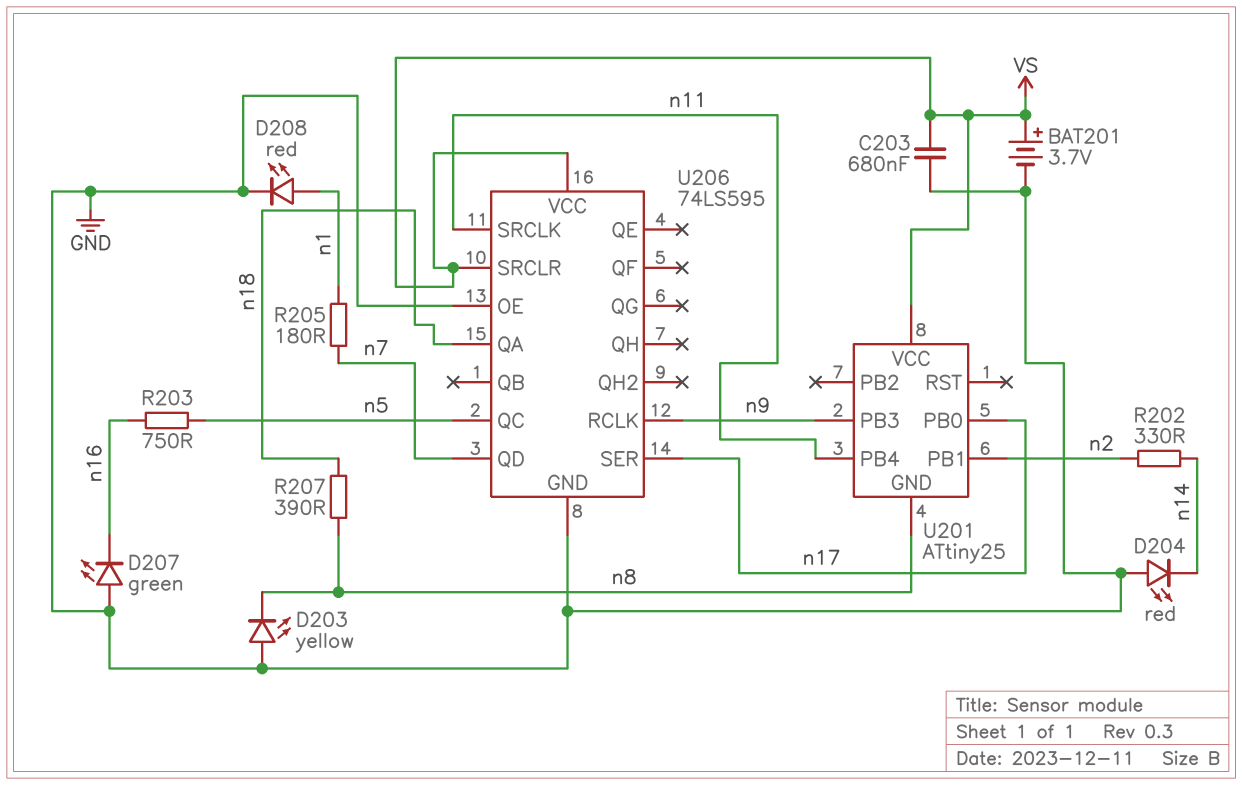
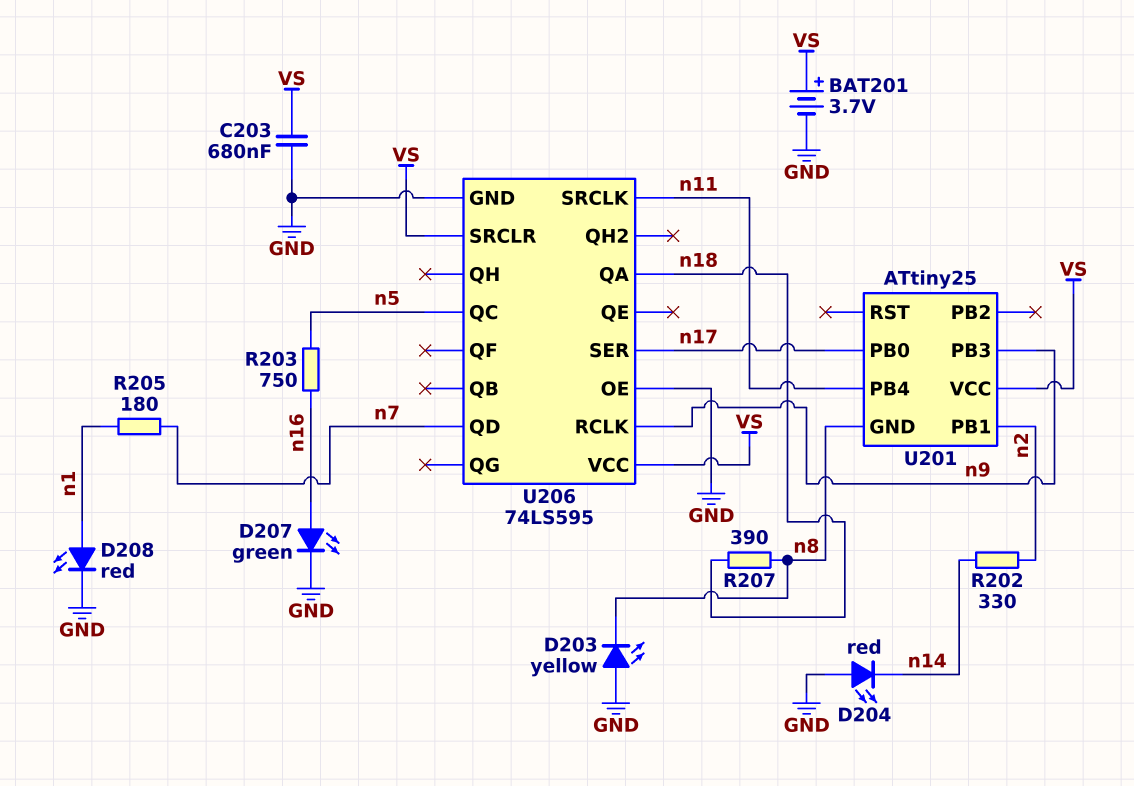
D207: LED green (A GND, K n16) -> LED green (A n16, K GND)

